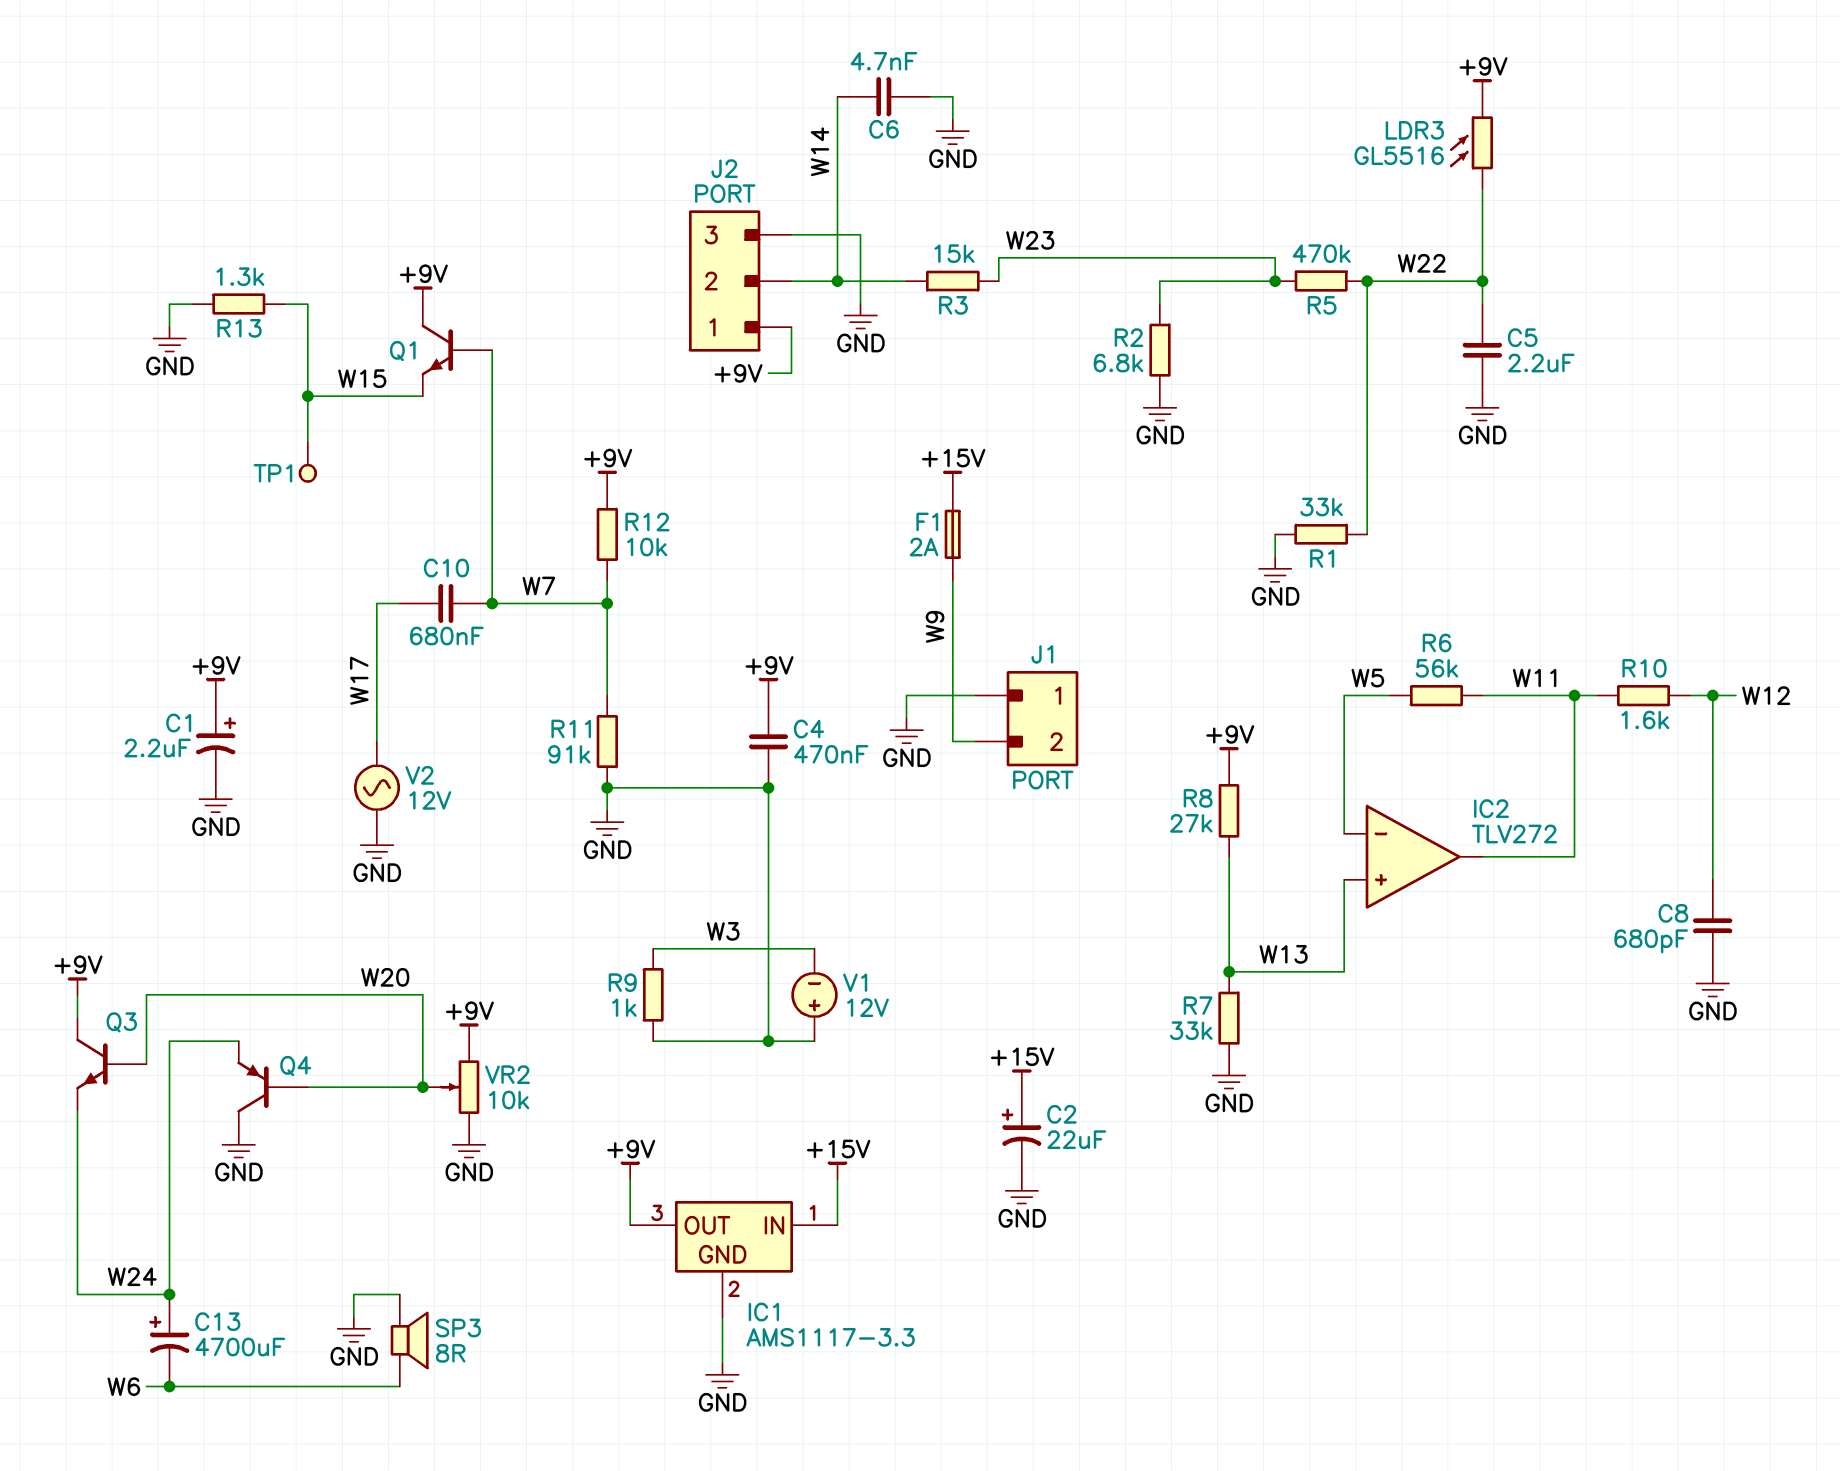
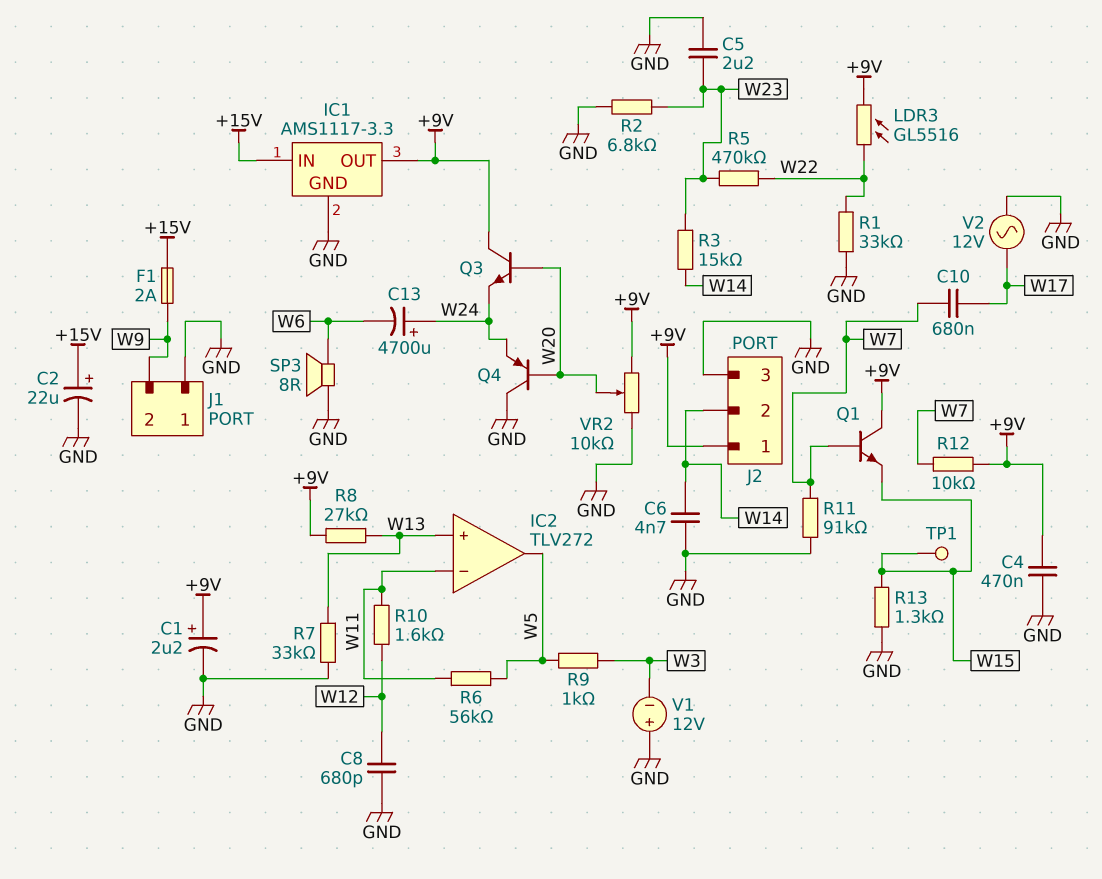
C5: 2.2uF (GND, W22) -> 2.2uF (GND, W23)
IC2 pin in-: W5 -> W11
IC2 pin out: W11 -> W5
R9: 1k (GND, W3) -> 1k (W3, W5)

